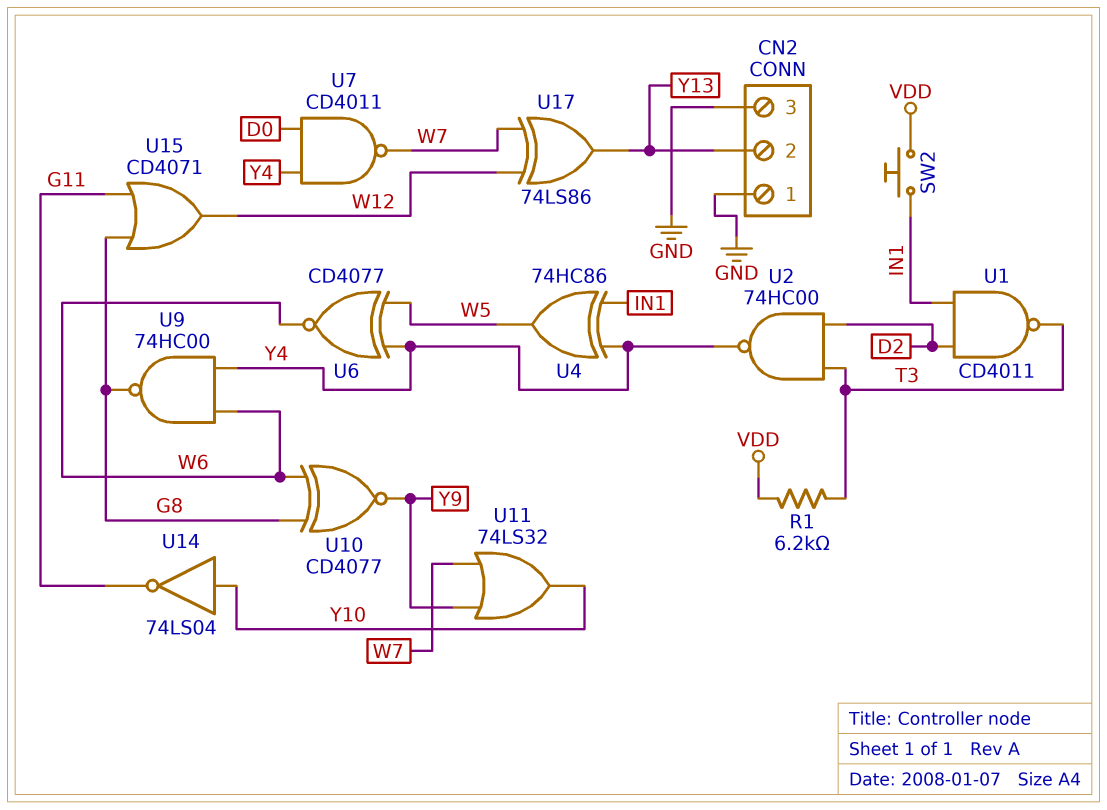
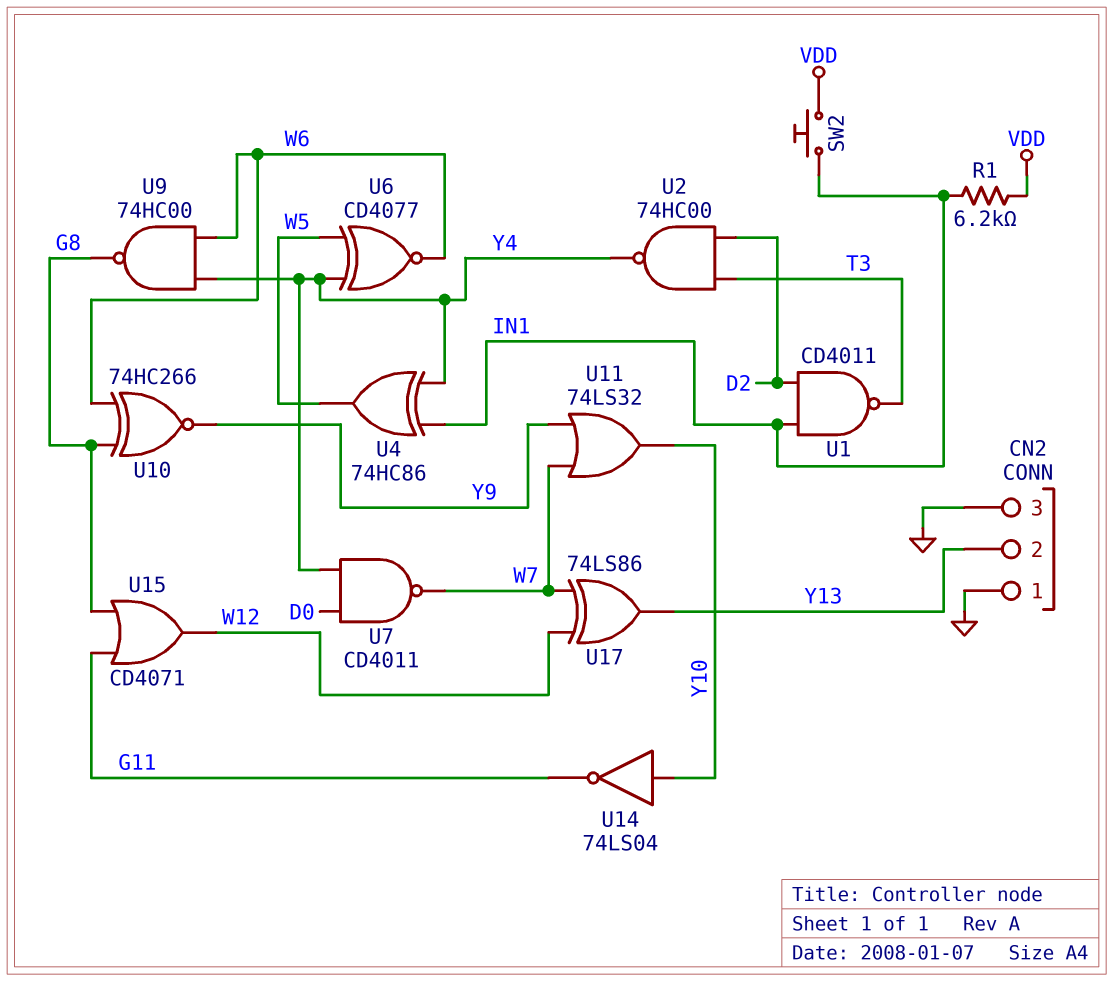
R1: 6.2k (T3, VDD) -> 6.2k (IN1, VDD)
U10: XNOR CD4077 (in G8, in W6, out Y9) -> XNOR 74HC266 (in G8, in W6, out Y9)

